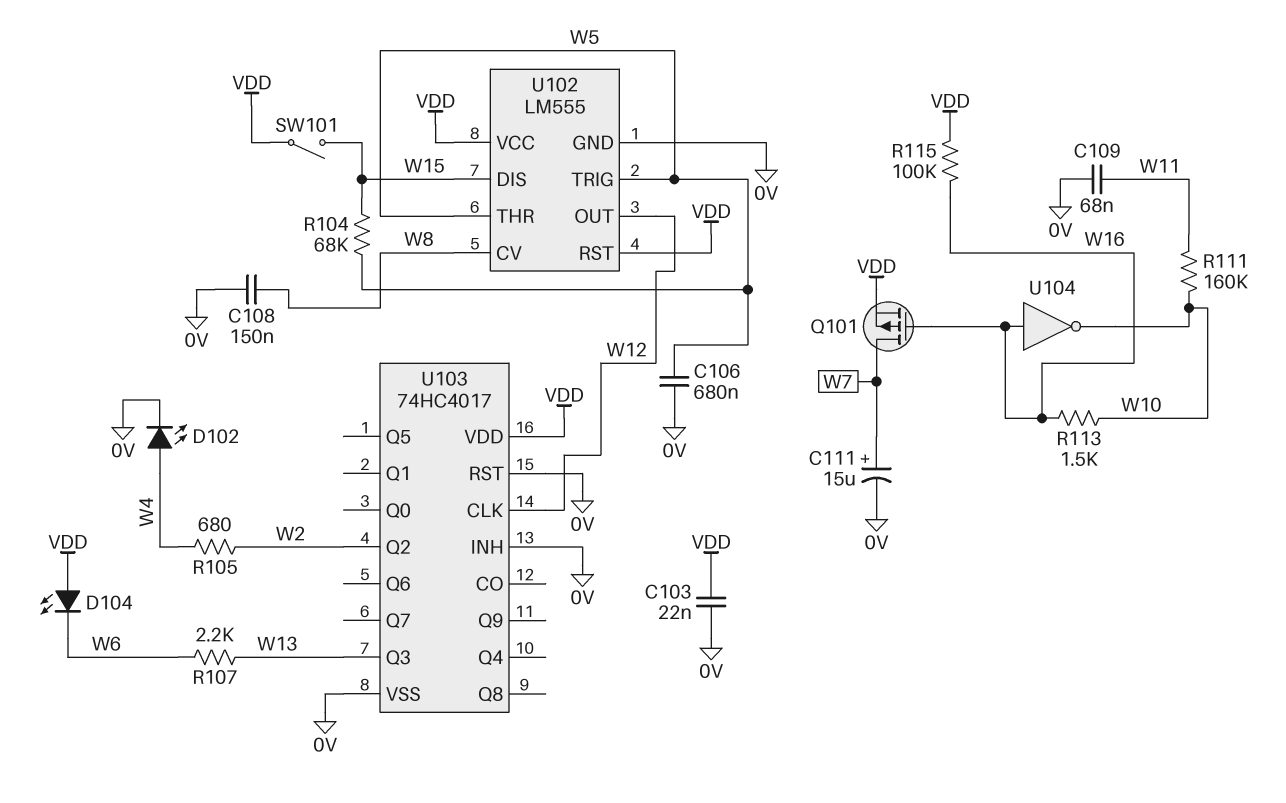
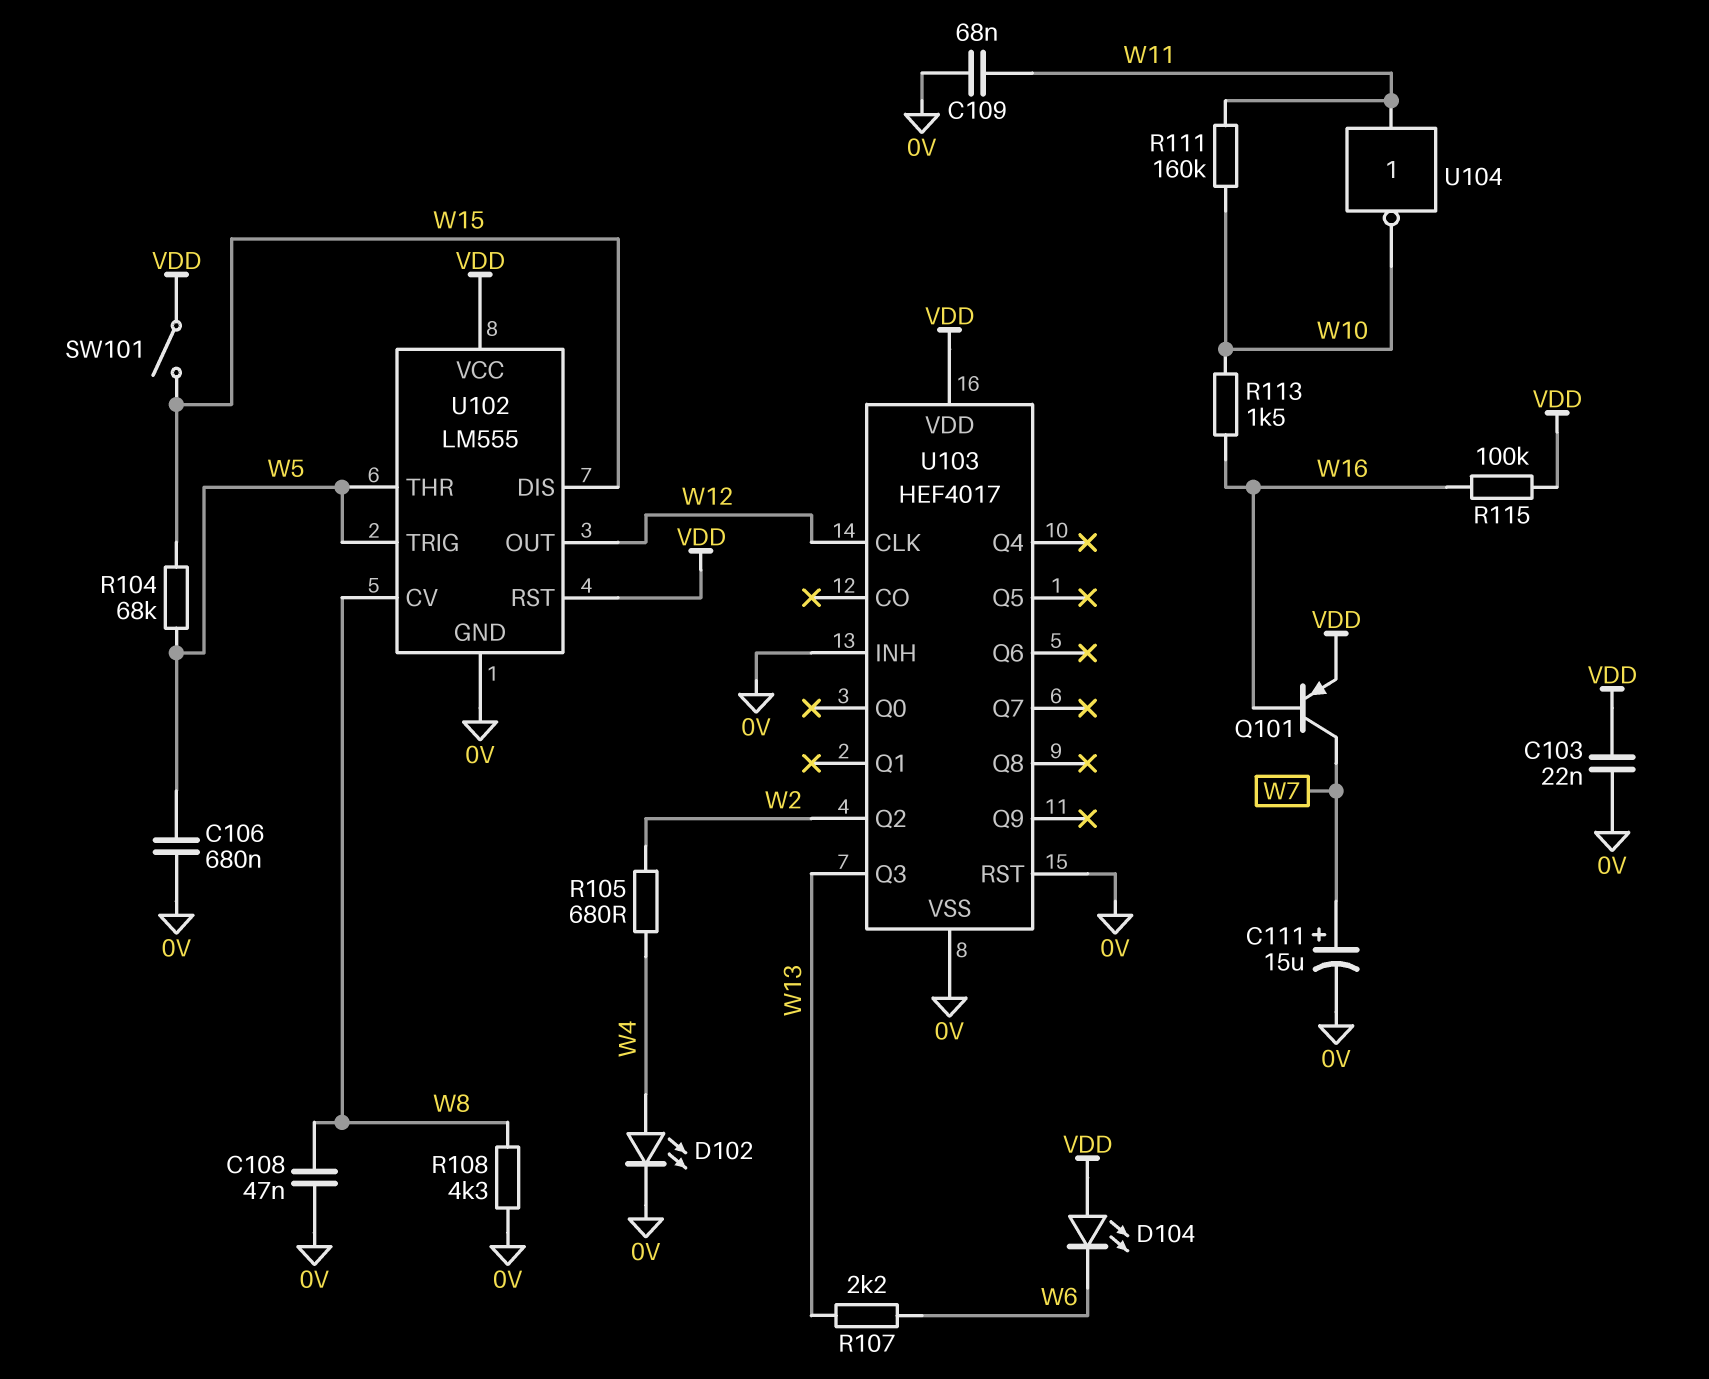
C108: 150nF (0V, W8) -> 47nF (0V, W8)
Q101: PMOS (G W16, D W7, S VDD) -> PNP (B W16, C W7, E VDD)
R108: none -> 4.3k (0V, W8)
U103: 74HC4017 -> HEF4017
U104: NOT (in W16, out W10) -> NOT (in W11, out W10)

